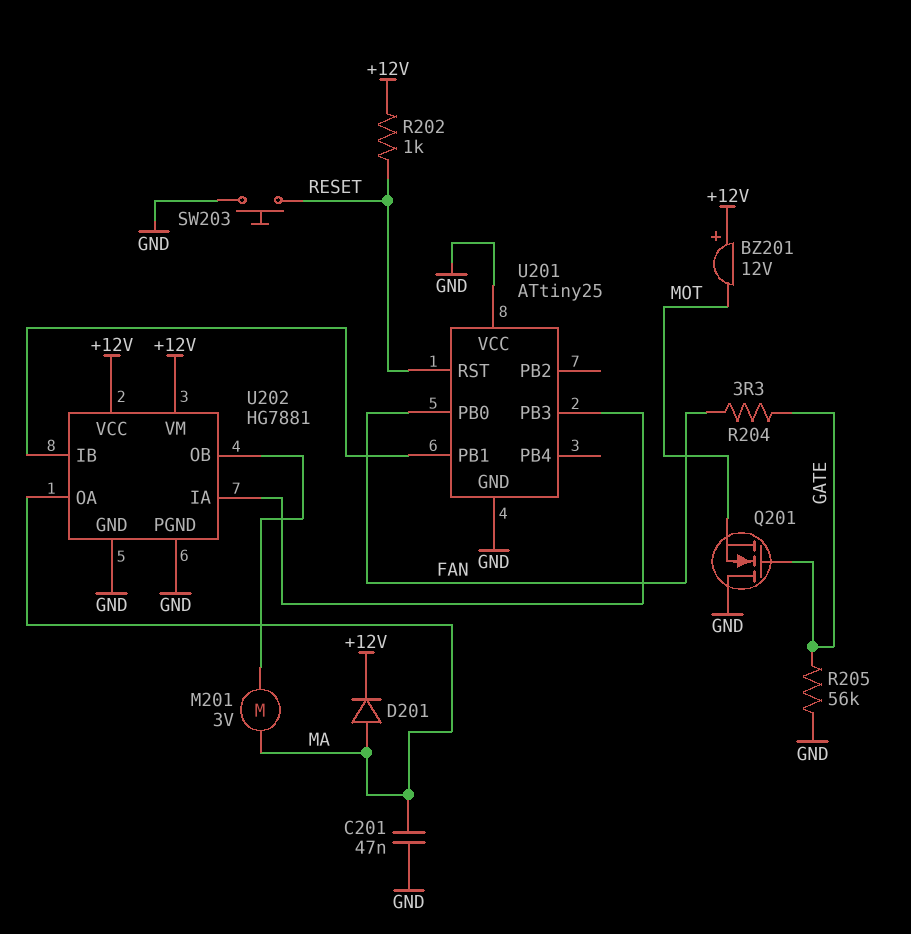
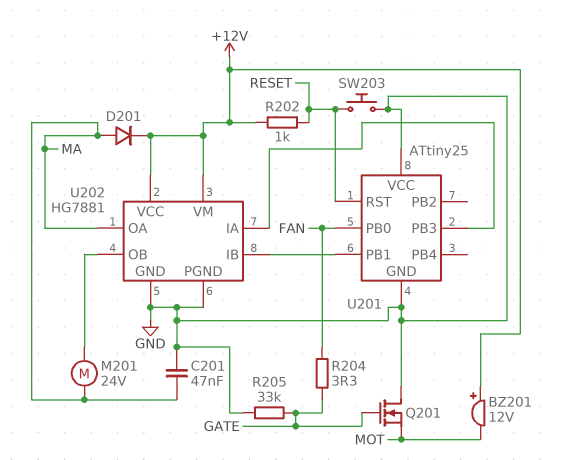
M201: motor 3V (MA, U202/OB) -> motor 24V (MA, U202/OB)
R205: 56k (GATE, GND) -> 33k (GATE, GND)

